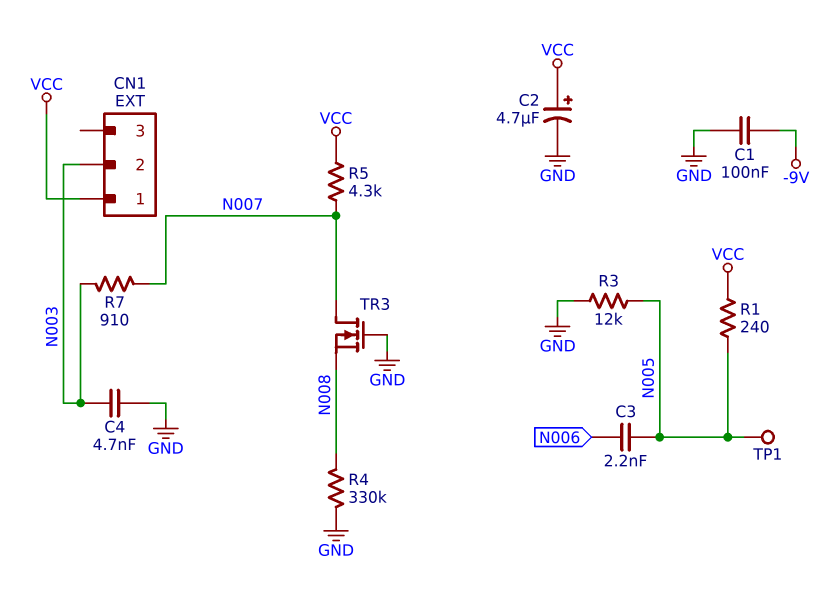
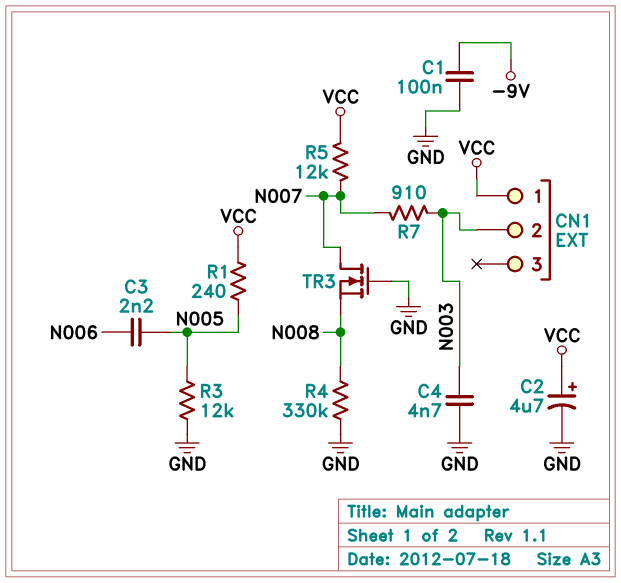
R5: 4.3k (N007, VCC) -> 12k (N007, VCC)
TP1: test point (N005) -> none

